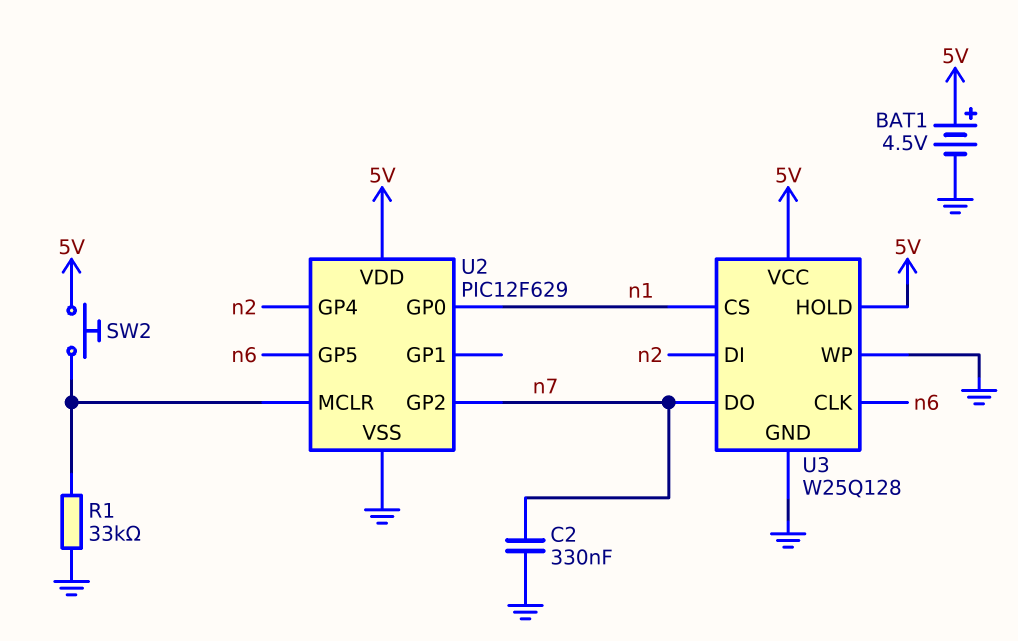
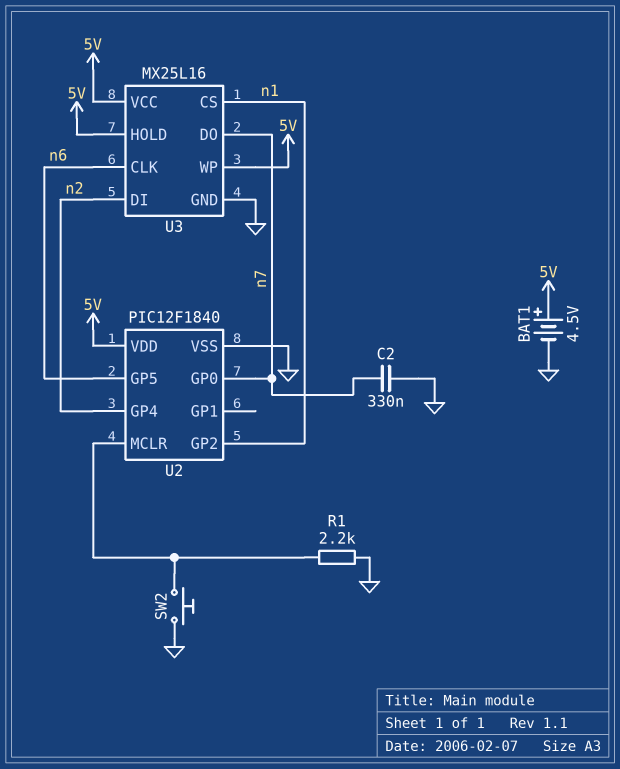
R1: 33k (GND, U2/MCLR) -> 2.2k (GND, U2/MCLR)
SW2: button (5V, U2/MCLR) -> button (GND, U2/MCLR)
U2: PIC12F629 -> PIC12F1840
U2 pin GP0: n1 -> n7
U2 pin GP2: n7 -> n1
U3: W25Q128 -> MX25L16
U3 pin WP: GND -> 5V

